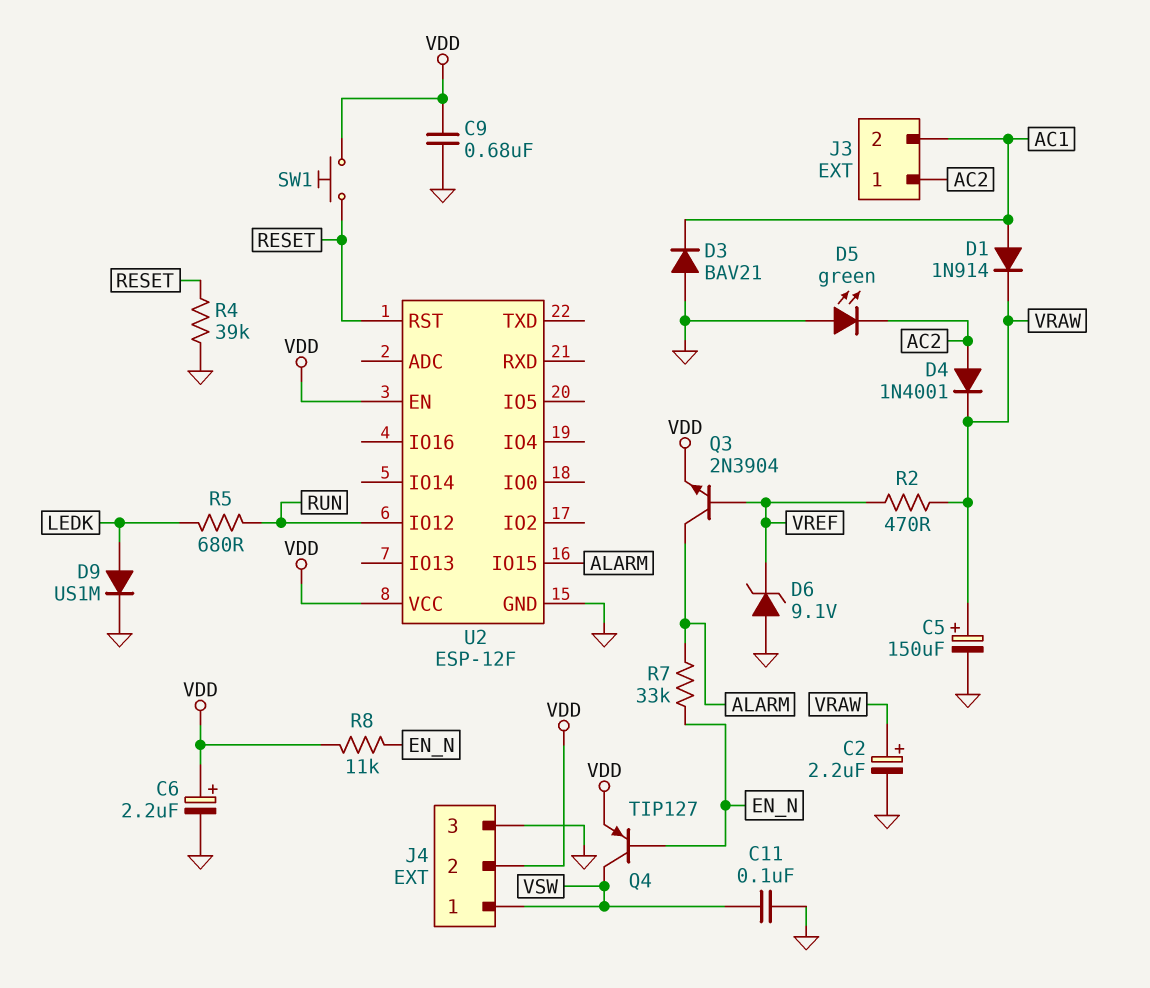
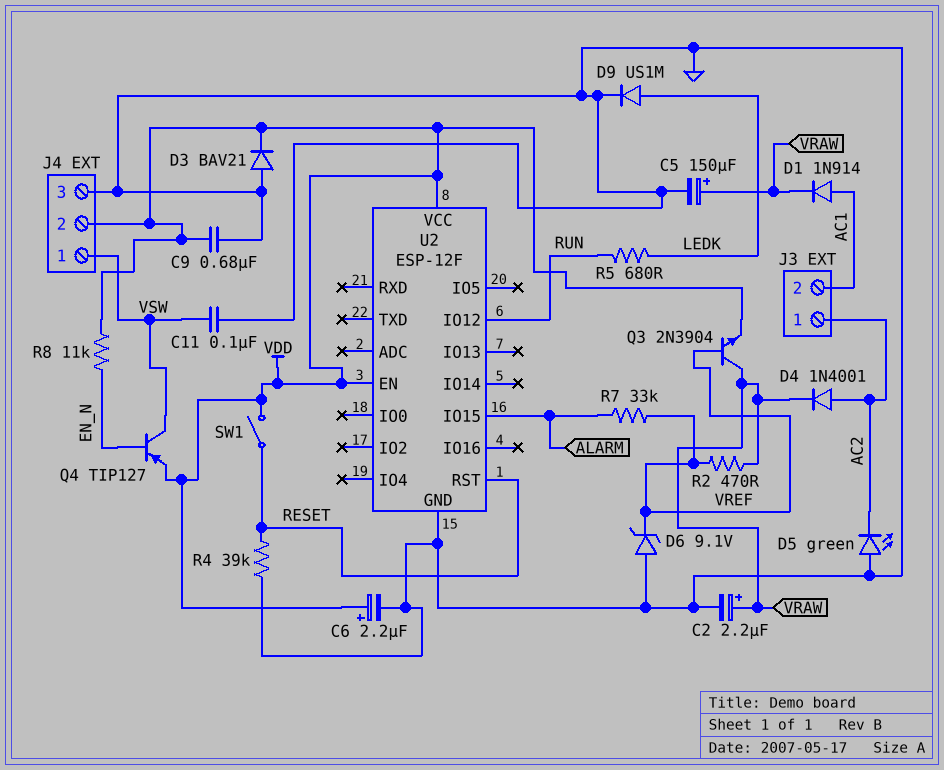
D3: diode BAV21 (A GND, K AC1) -> diode BAV21 (A GND, K VDD)
Q3: NPN 2N3904 (B VREF, C ALARM, E VDD) -> NPN 2N3904 (B VREF, C VRAW, E VDD)
R7: 33k (ALARM, EN_N) -> 33k (ALARM, VREF)
SW1: button (RESET, VDD) -> switch (RESET, VDD)

